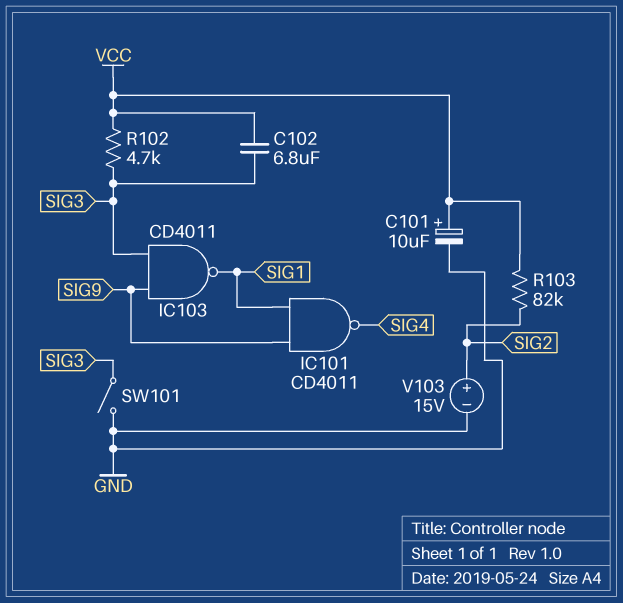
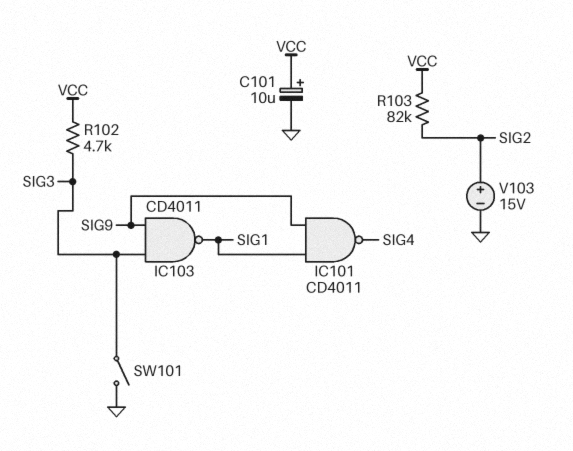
C102: 6.8uF (SIG3, VCC) -> none

